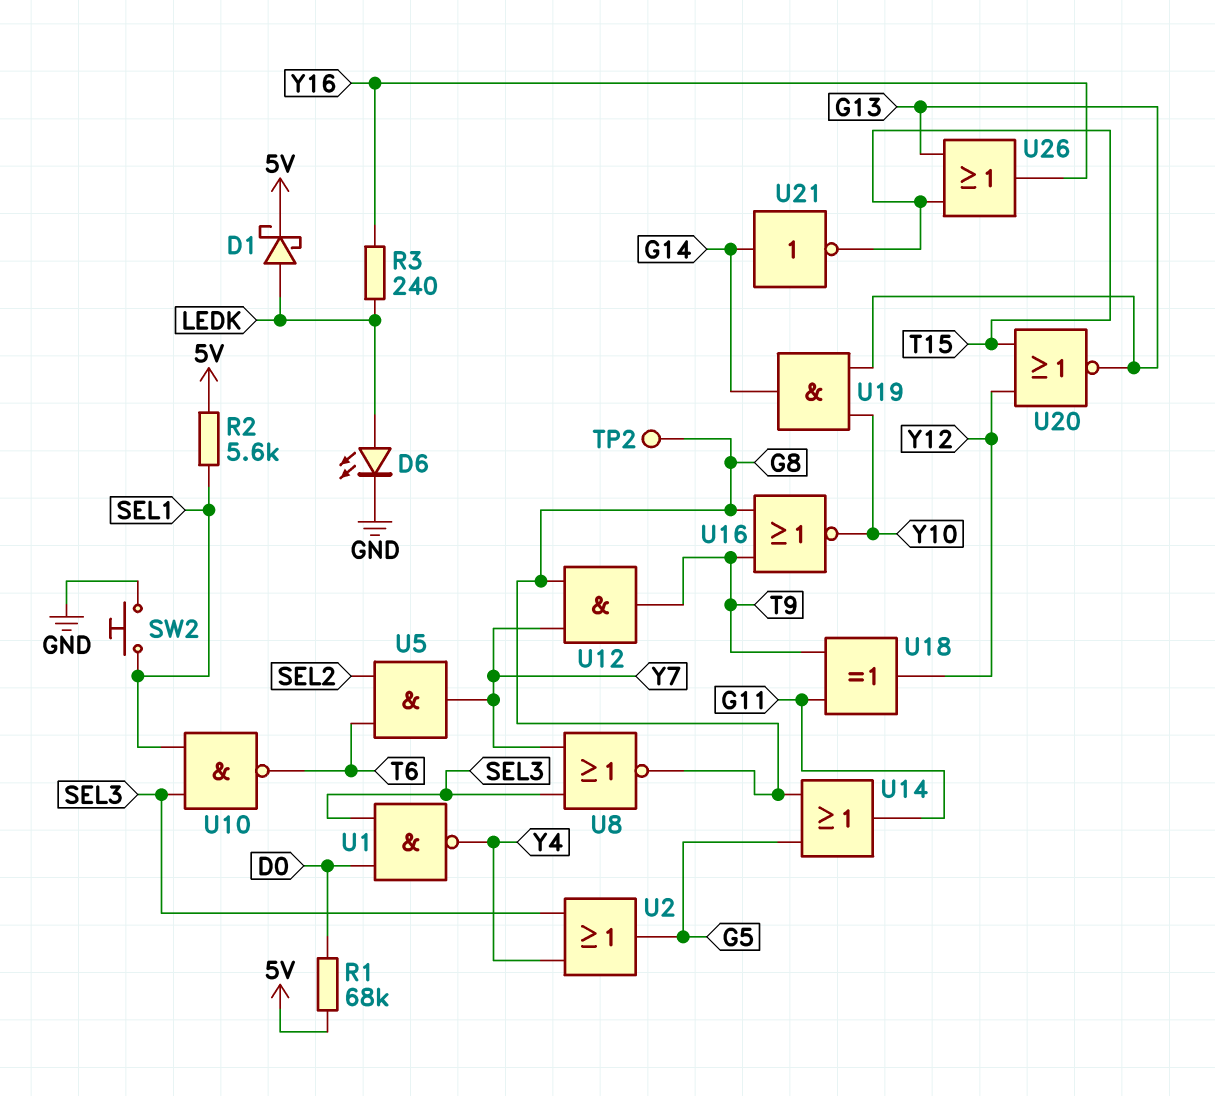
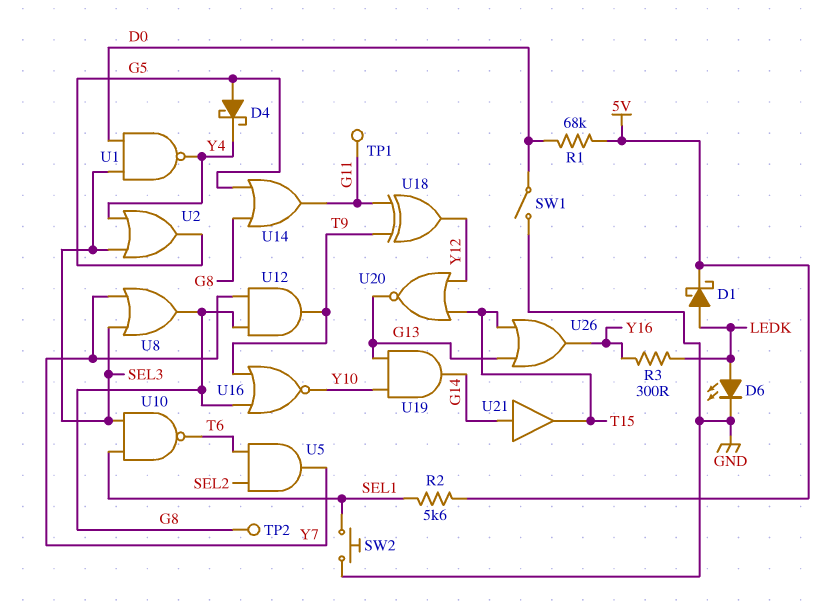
D4: none -> schottky (A G5, K Y4)
R3: 240 (LEDK, Y16) -> 300 (LEDK, Y16)
SW1: none -> switch (D0, GND)
TP1: none -> test point (G11)
U8: NOR (in SEL3, in Y7, out G8) -> OR (in SEL3, in Y7, out G8)
U21: NOT (in G14, out T15) -> buffer (in G14, out T15)

